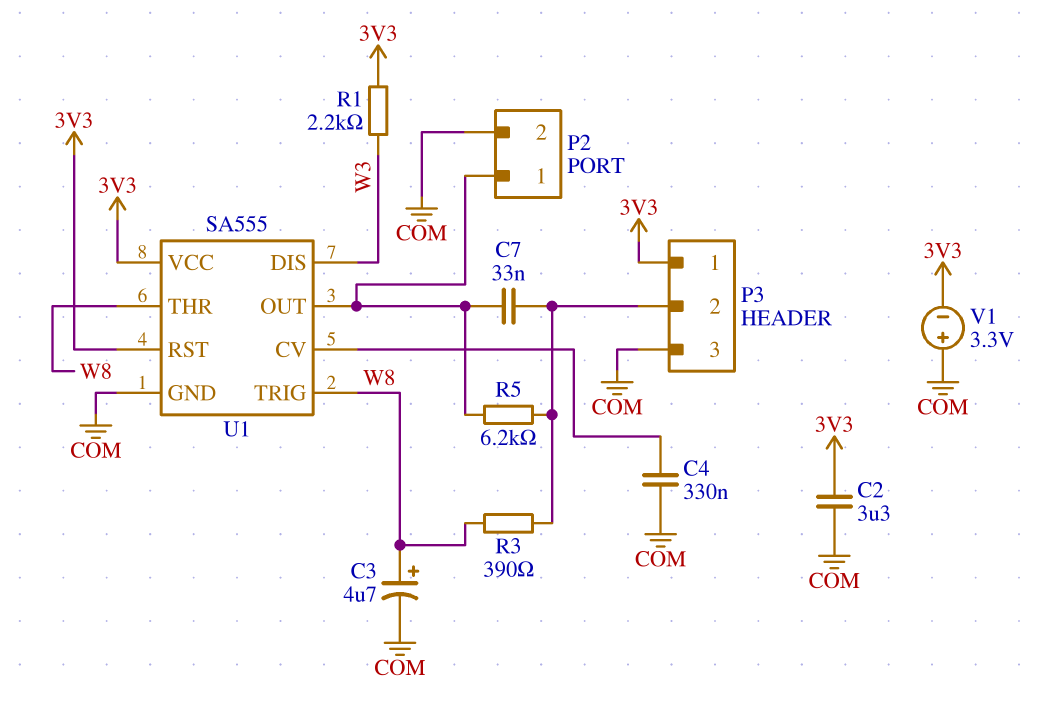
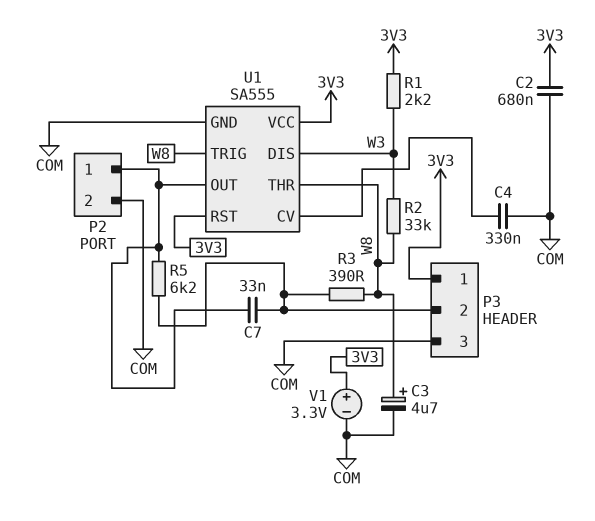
C2: 3.3uF (3V3, COM) -> 680nF (3V3, COM)
R2: none -> 33k (W3, W8)
V1: 3.3V (plus COM, minus 3V3) -> 3.3V (plus 3V3, minus COM)

